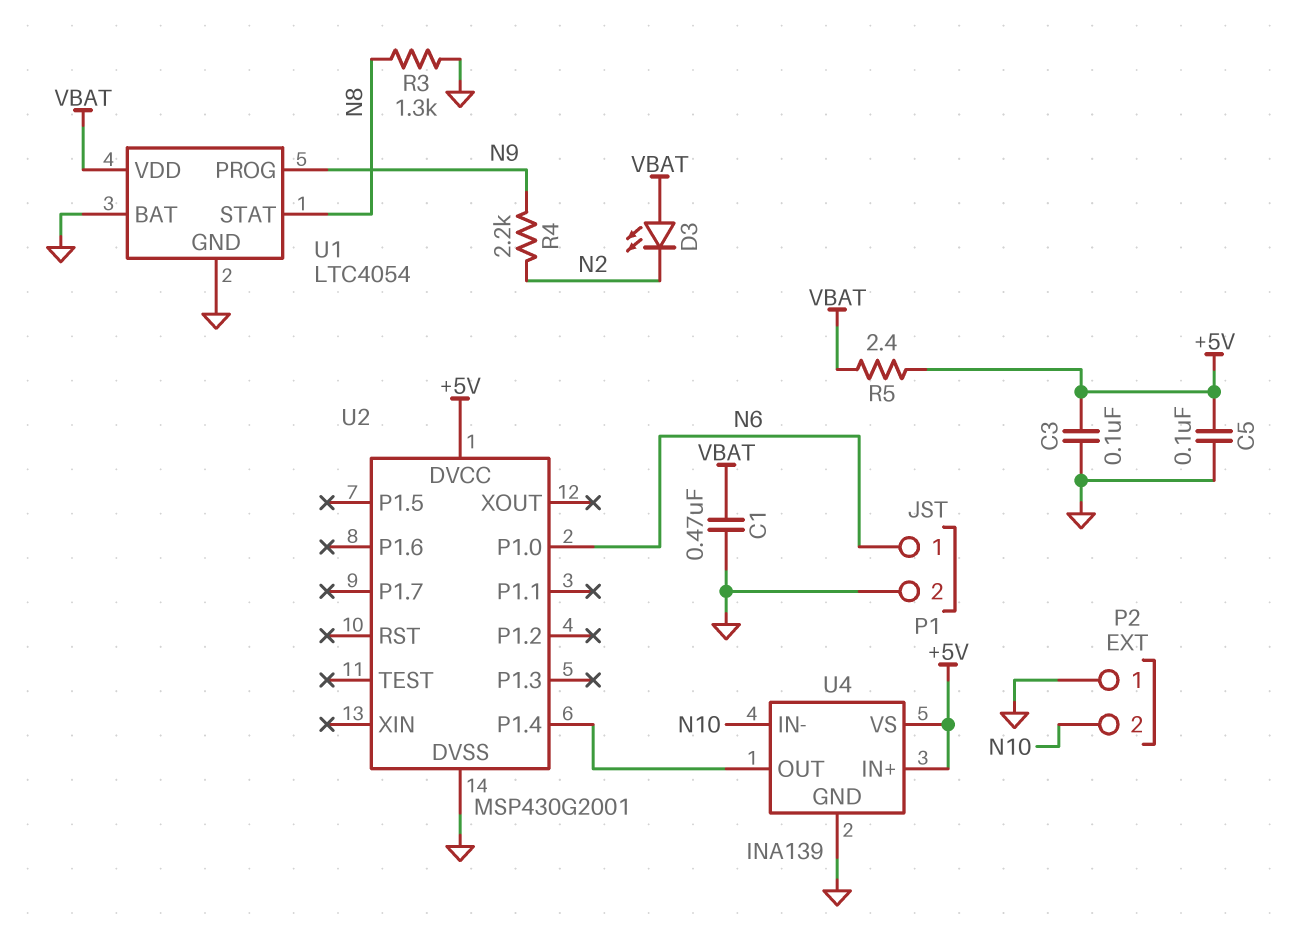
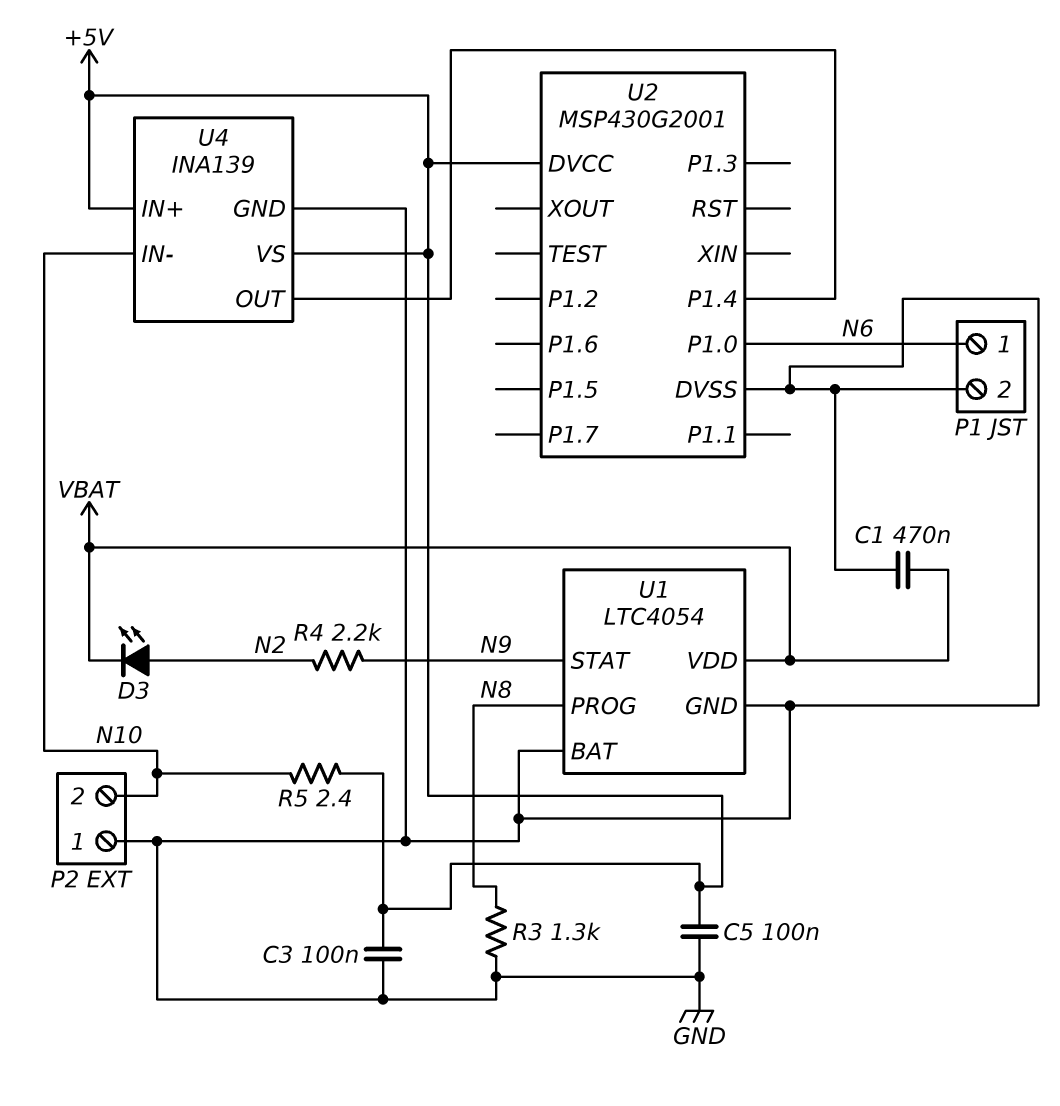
D3: LED (A VBAT, K N2) -> LED (A N2, K VBAT)
R5: 2.4 (+5V, VBAT) -> 2.4 (+5V, N10)
U1 pin PROG: N9 -> N8
U1 pin STAT: N8 -> N9

